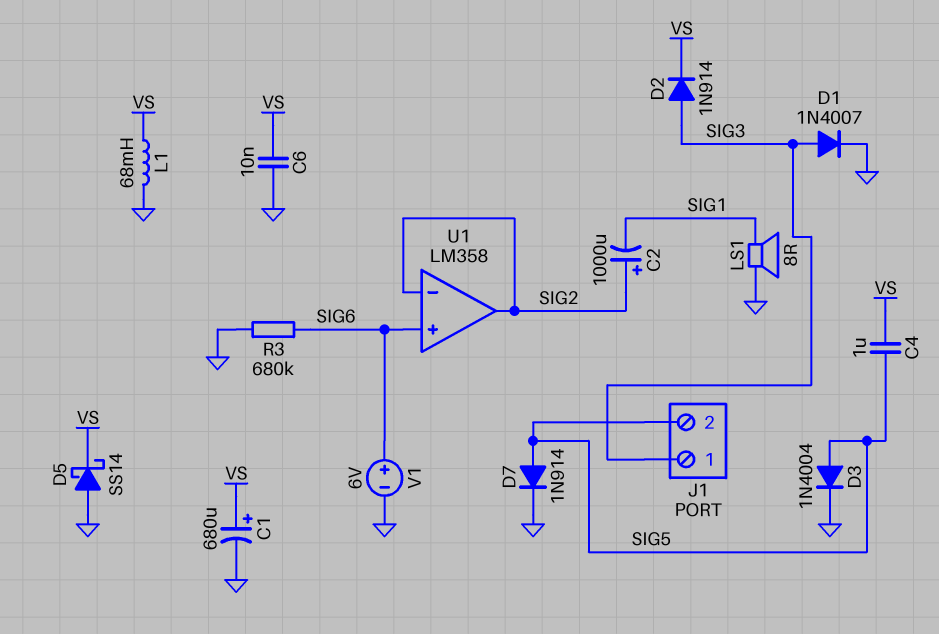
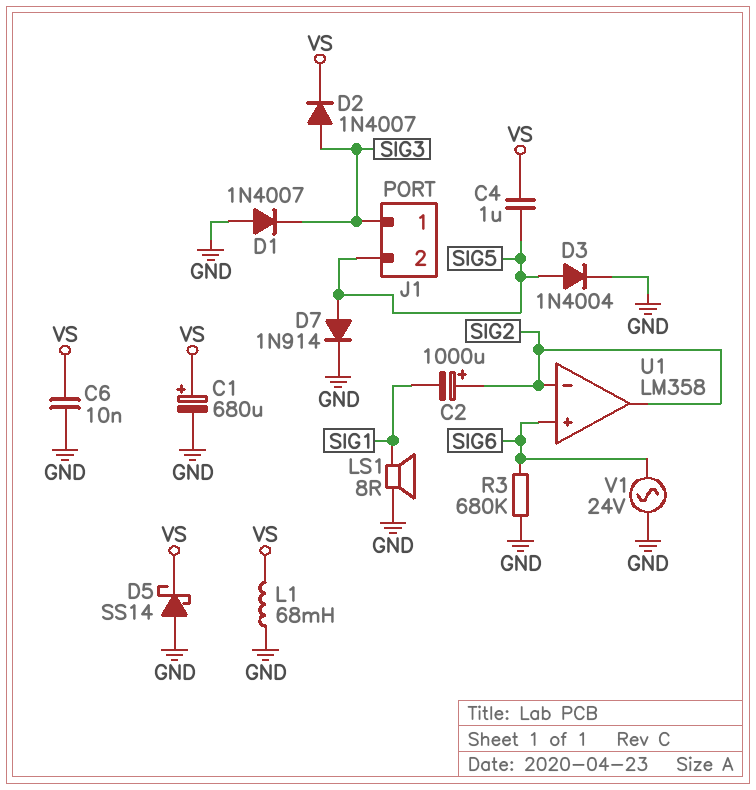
D1: diode 1N4007 (A SIG3, K GND) -> diode 1N4007 (A GND, K SIG3)
D2: diode 1N914 (A SIG3, K VS) -> diode 1N4007 (A SIG3, K VS)
V1: 6V (plus SIG6, minus GND) -> AC 24V (GND, SIG6)

